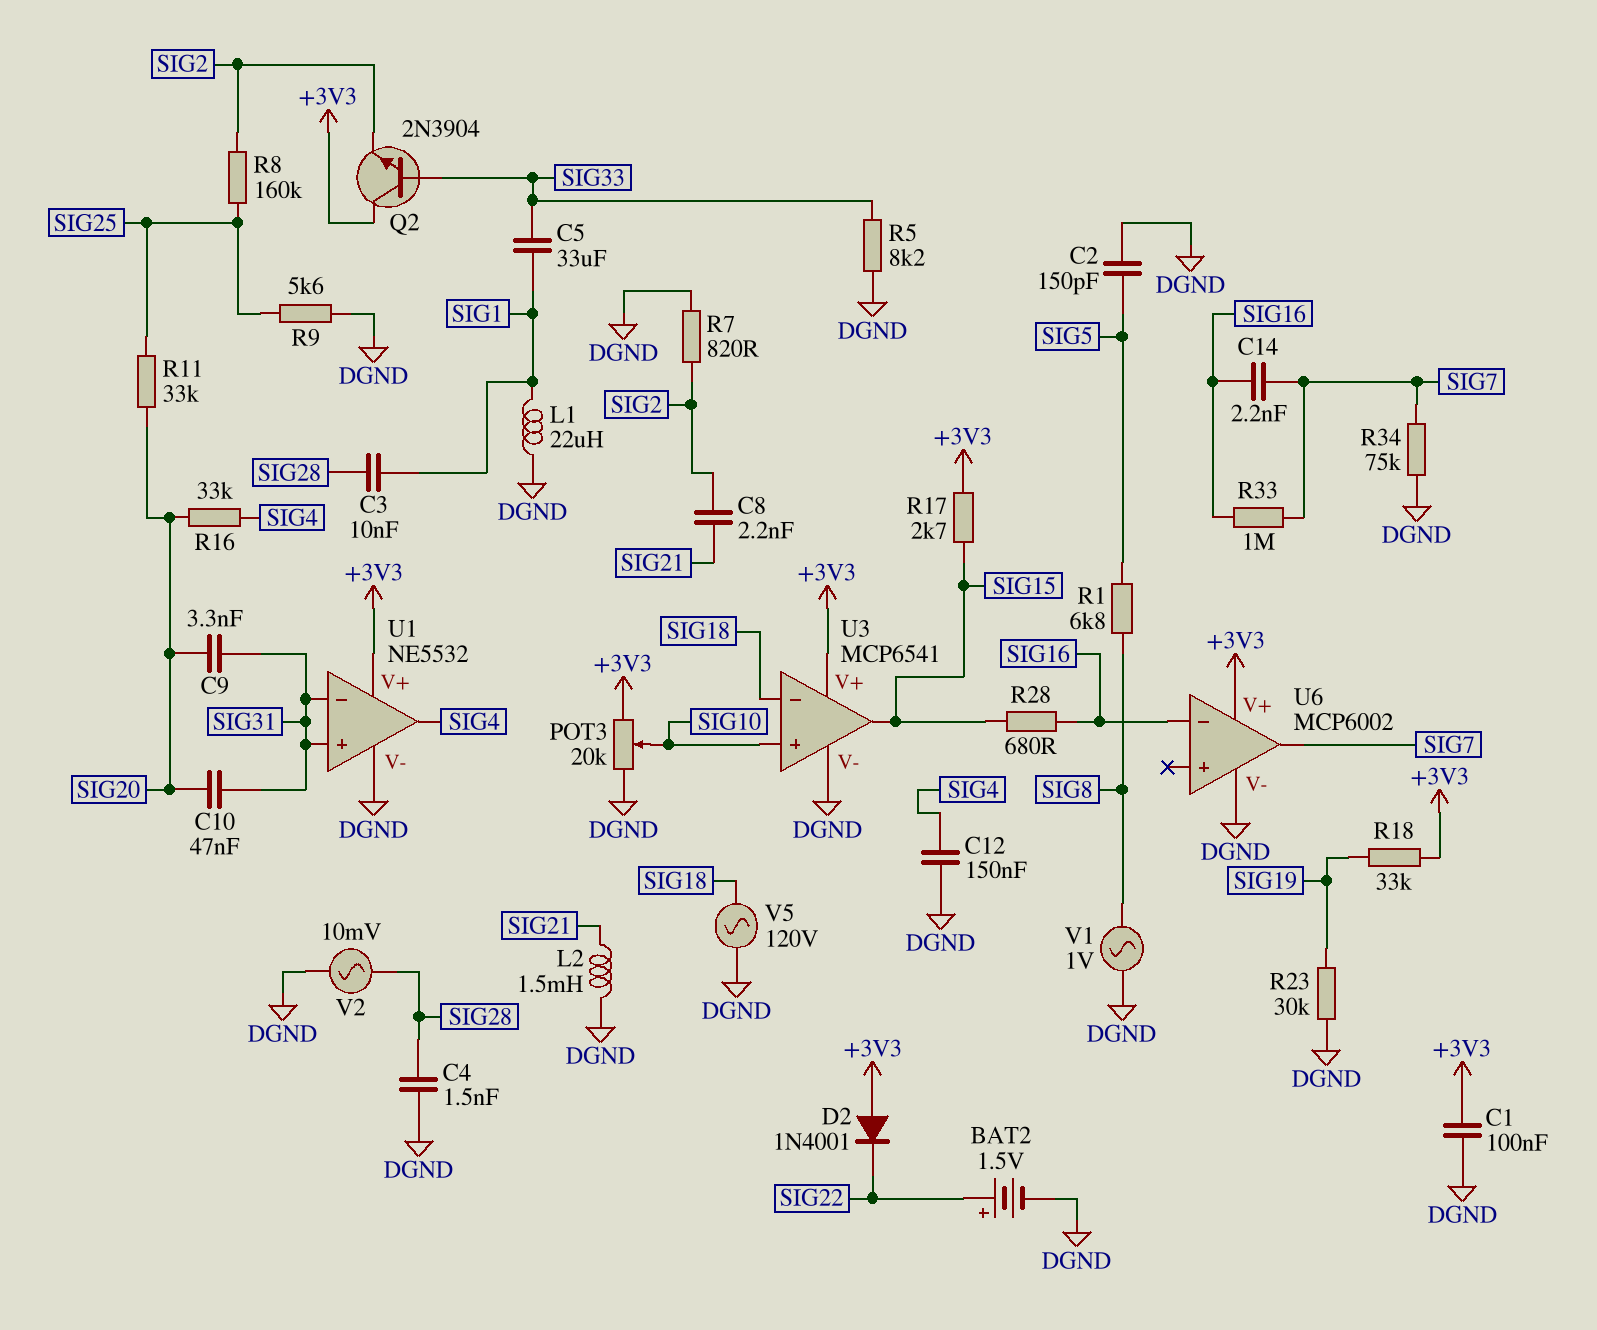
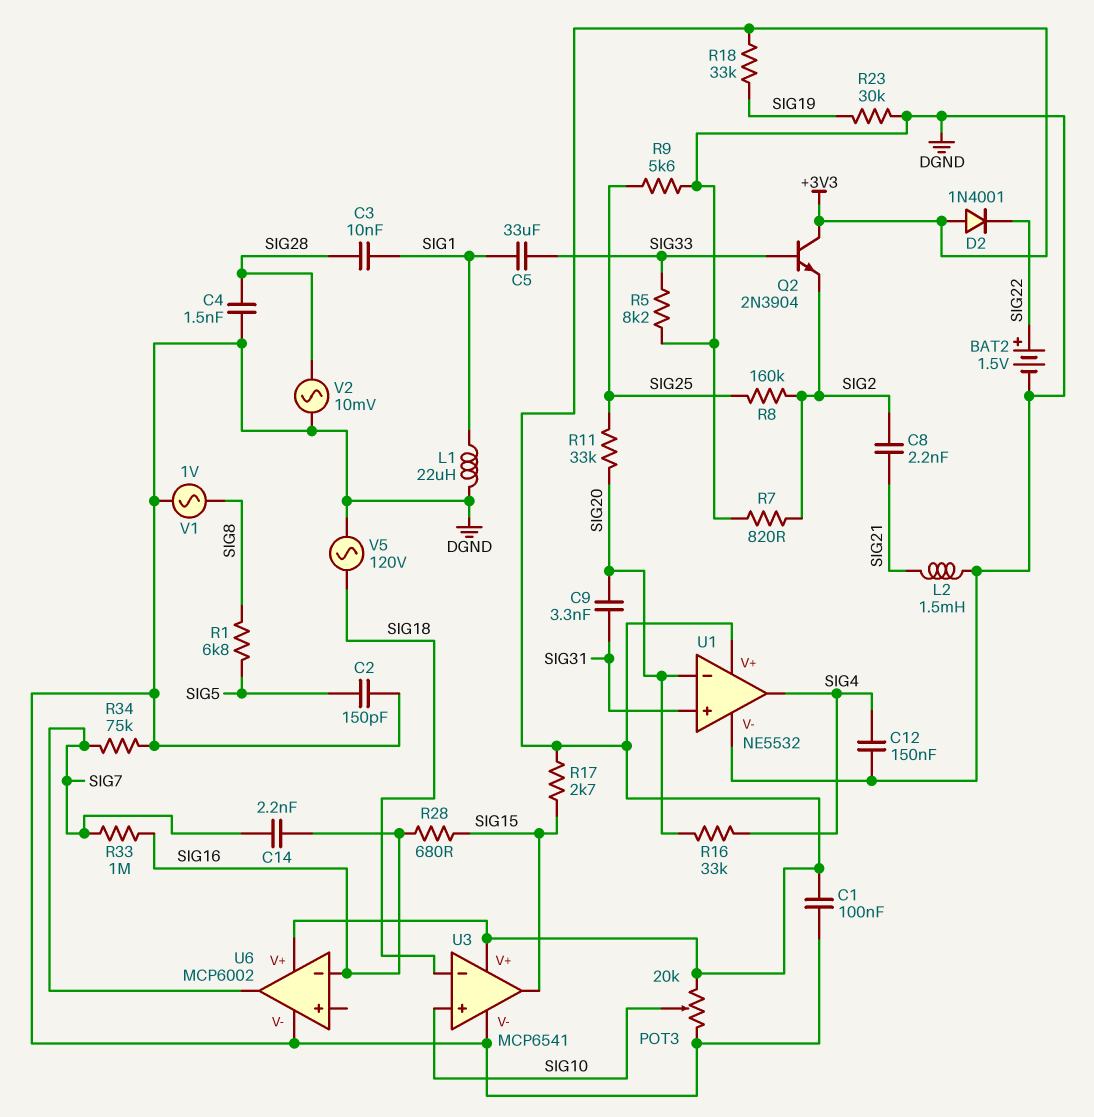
C10: 47nF (SIG20, SIG31) -> none
U1 pin in-: SIG31 -> SIG20

